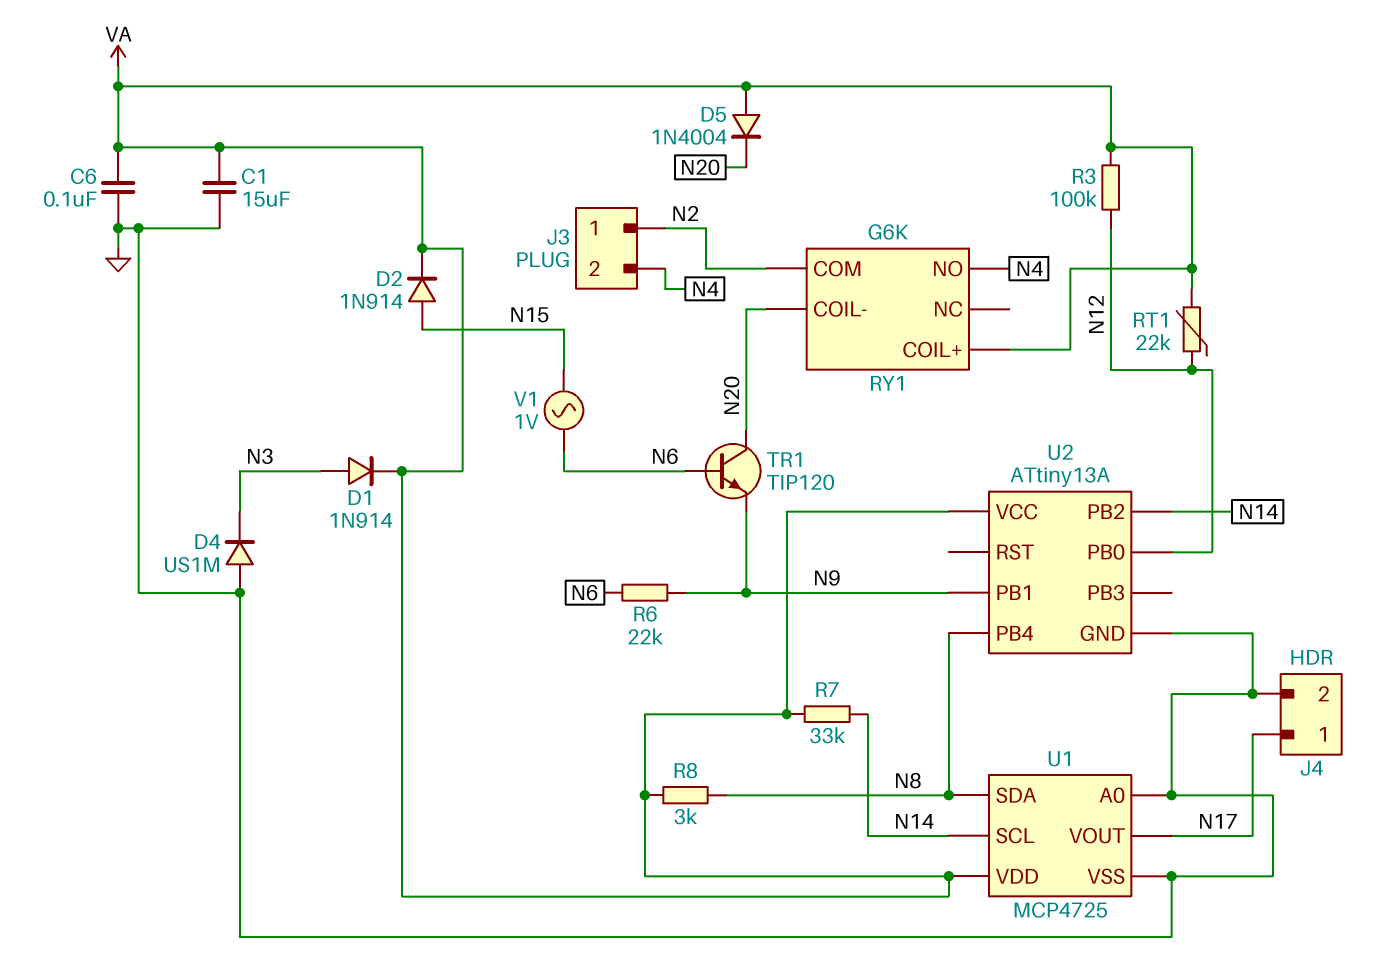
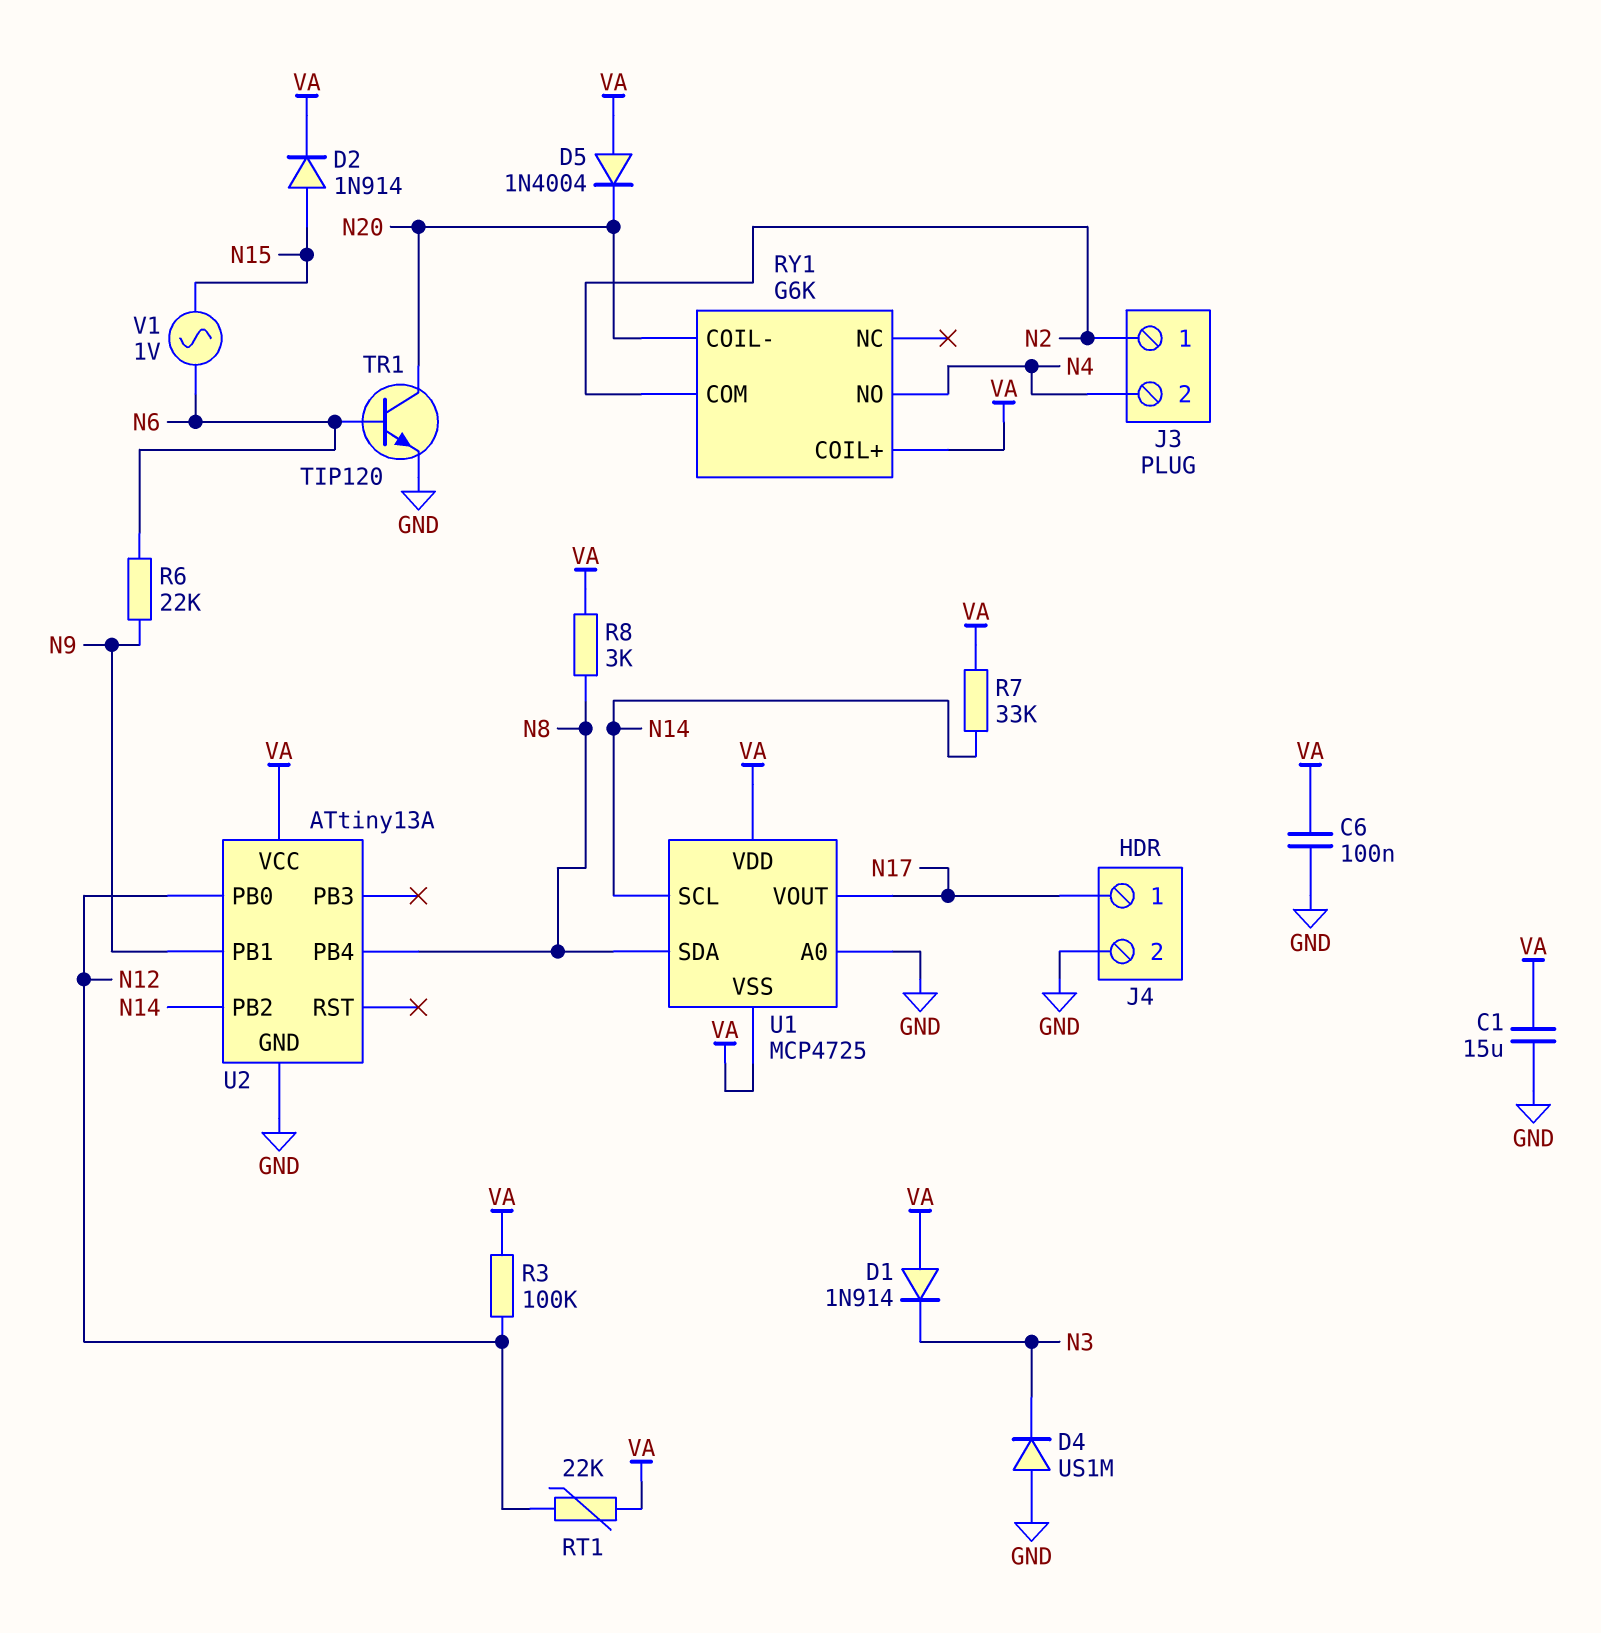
D1: diode 1N914 (A N3, K VA) -> diode 1N914 (A VA, K N3)
TR1: NPN TIP120 (B N6, C N20, E N9) -> NPN TIP120 (B N6, C N20, E GND)
U1 pin VSS: GND -> VA

